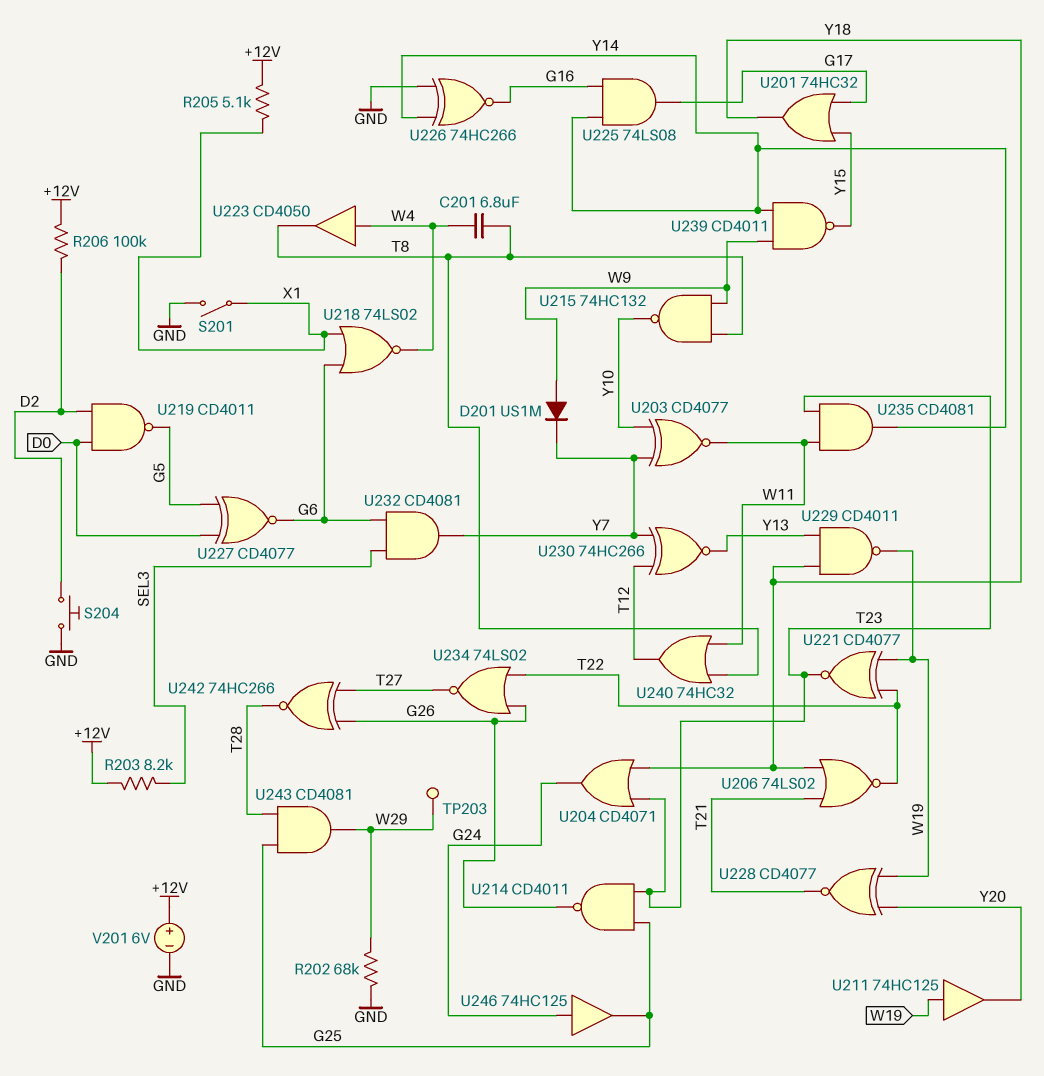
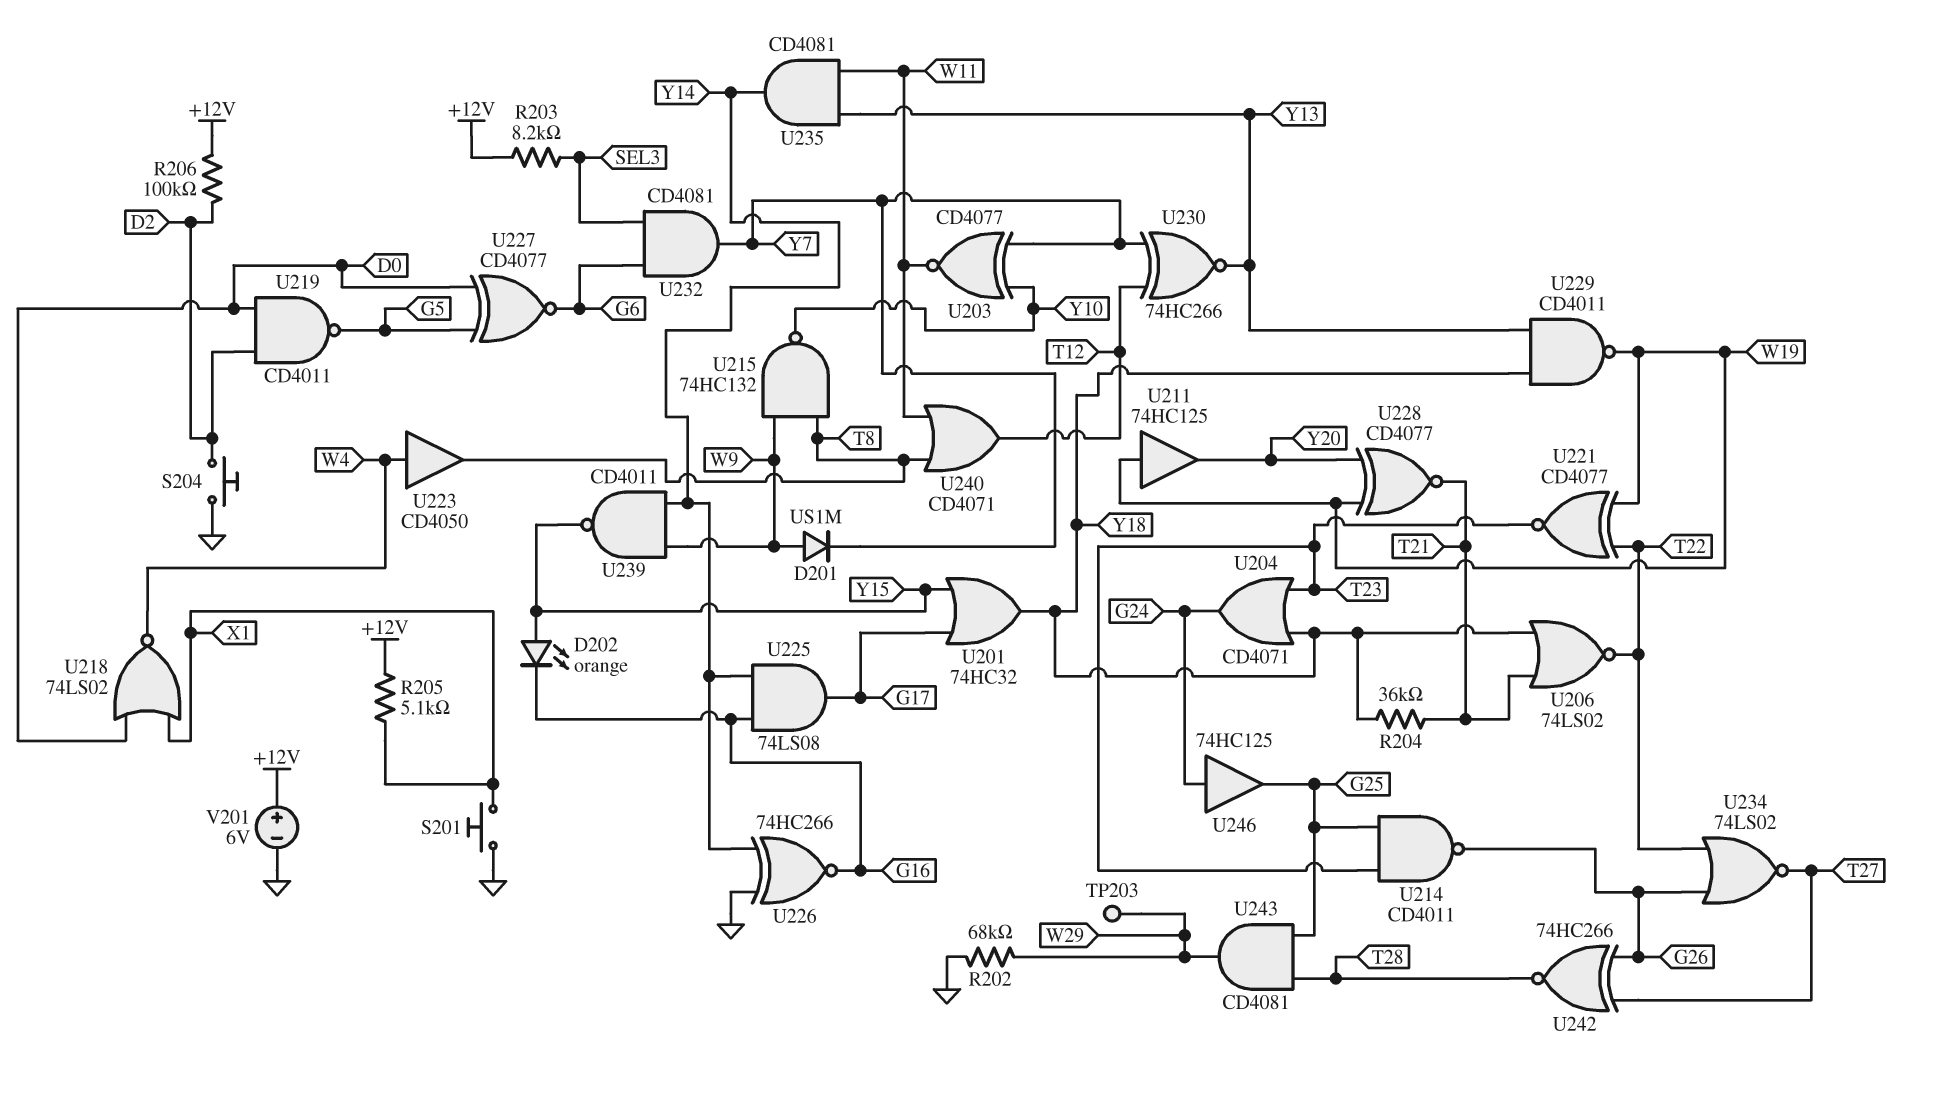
C201: 6.8uF (T8, W4) -> none
D202: none -> LED orange (A Y15, K G16)
R204: none -> 36k (T21, Y18)
S201: switch (GND, X1) -> button (GND, X1)
U218: NOR 74LS02 (in G6, in X1, out W4) -> NOR 74LS02 (in D0, in X1, out W4)
U235: AND CD4081 (in T23, in W11, out Y14) -> AND CD4081 (in W11, in Y13, out Y14)
U240: OR 74HC32 (in T8, in W11, out T12) -> OR CD4071 (in T8, in W11, out T12)

